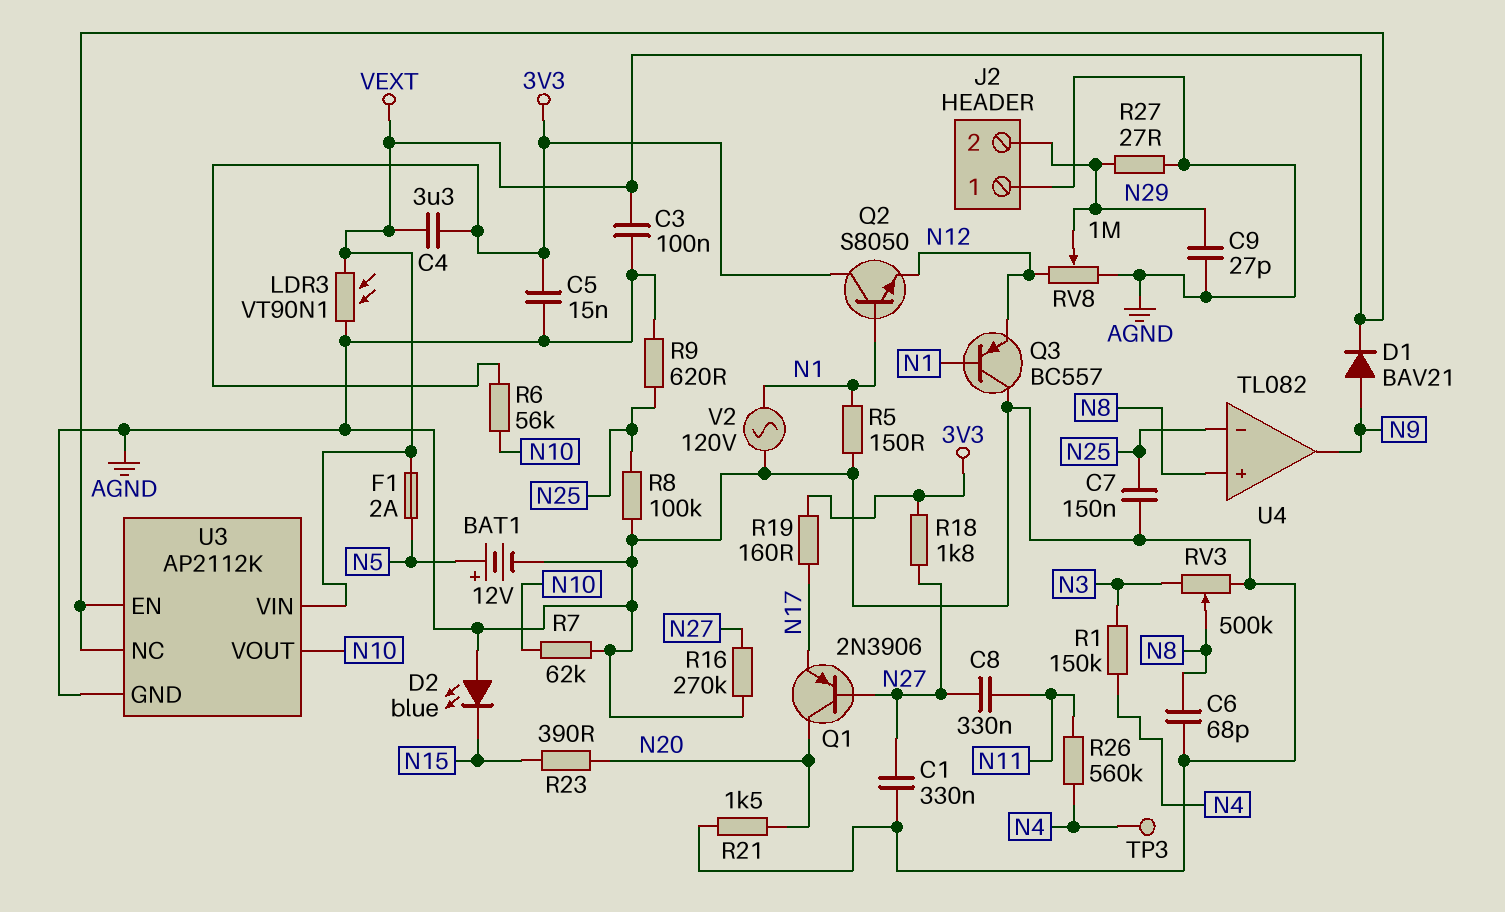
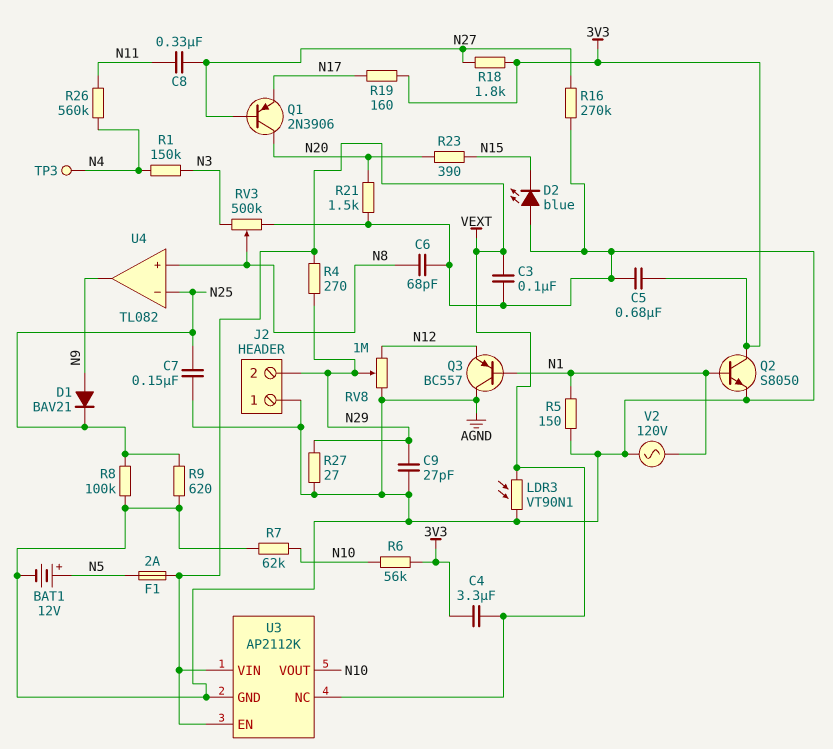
C1: 330nF (AGND, N27) -> none
C5: 15nF (3V3, AGND) -> 680nF (3V3, AGND)
D1: diode BAV21 (A N9, K VEXT) -> diode BAV21 (A N9, K N25)
Q2: NPN S8050 (B N1, C 3V3, E N12) -> NPN S8050 (B N1, C 3V3, E AGND)
R4: none -> 270 (N29, VEXT)

